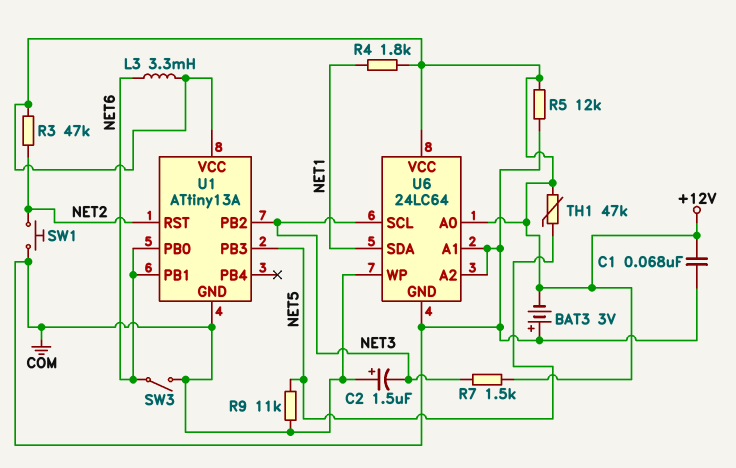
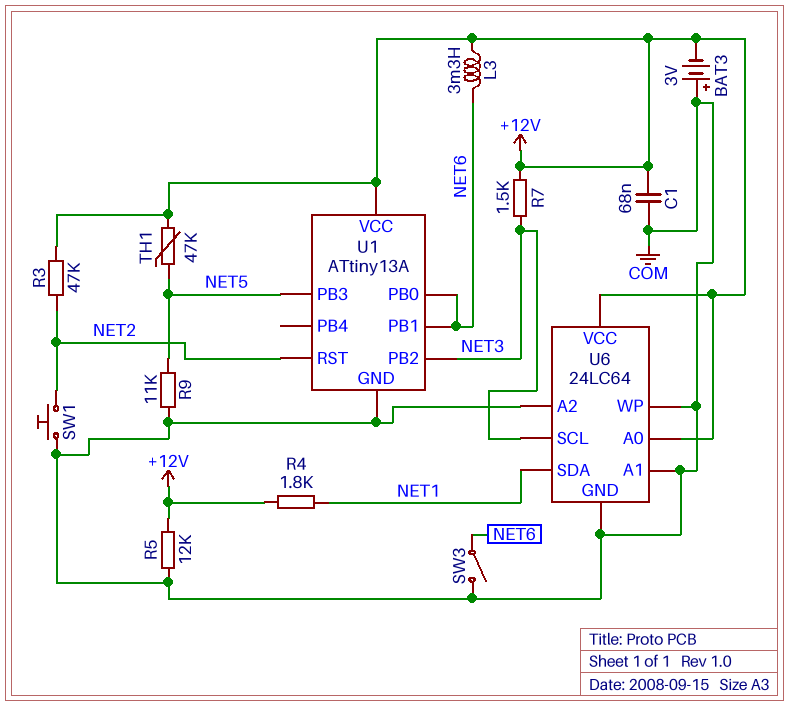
C2: 1.5uF (plus COM, minus NET3) -> none

